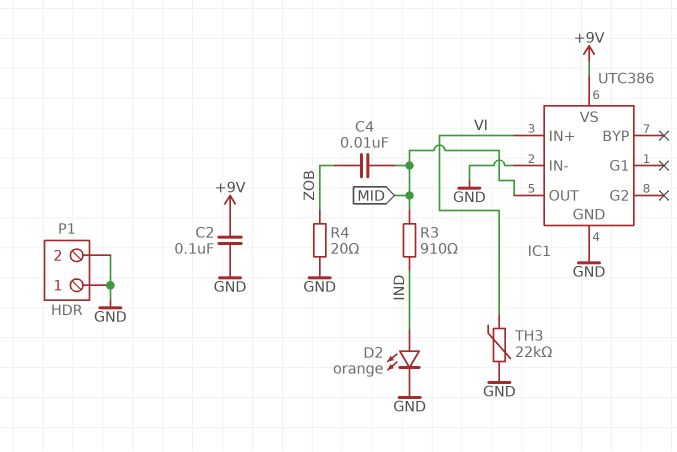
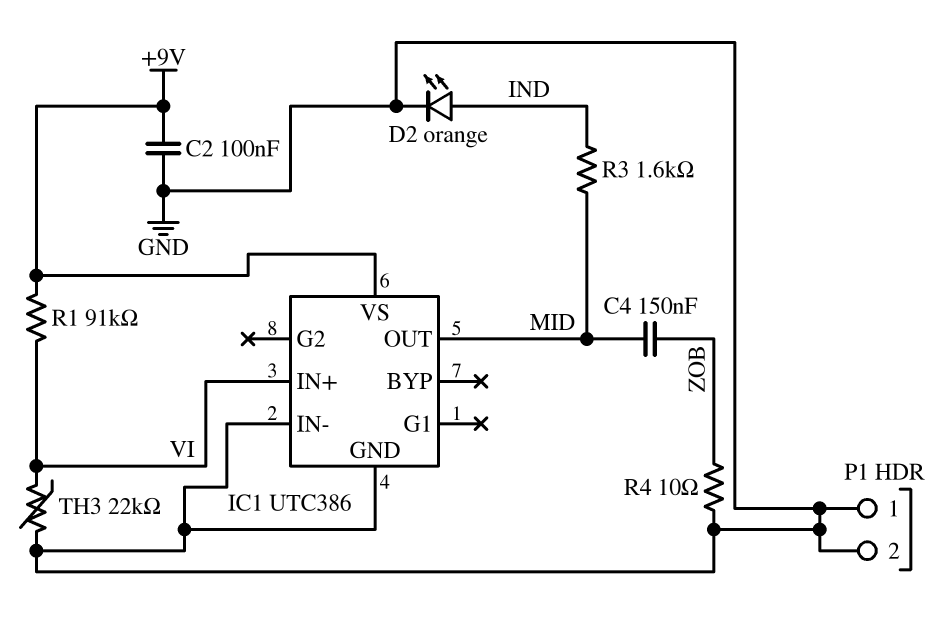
C4: 10nF (MID, ZOB) -> 150nF (MID, ZOB)
R1: none -> 91k (+9V, VI)
R3: 910 (IND, MID) -> 1.6k (IND, MID)
R4: 20 (GND, ZOB) -> 10 (GND, ZOB)

